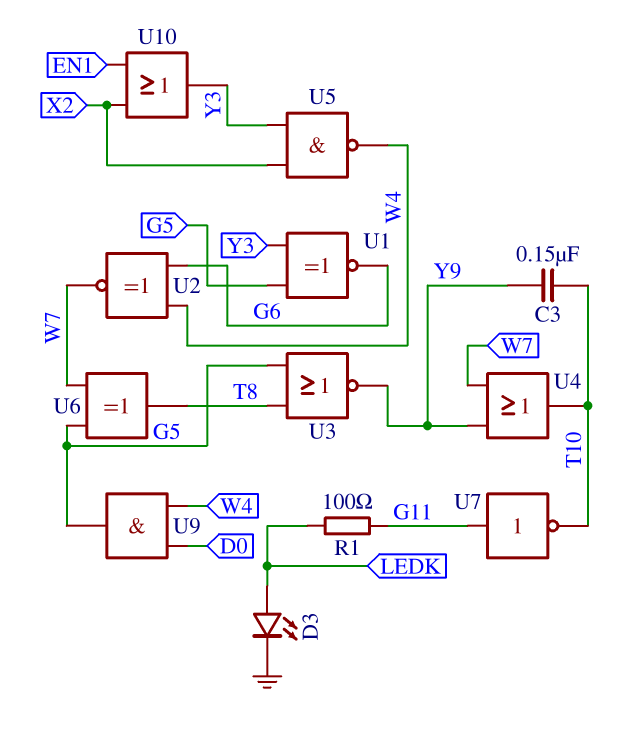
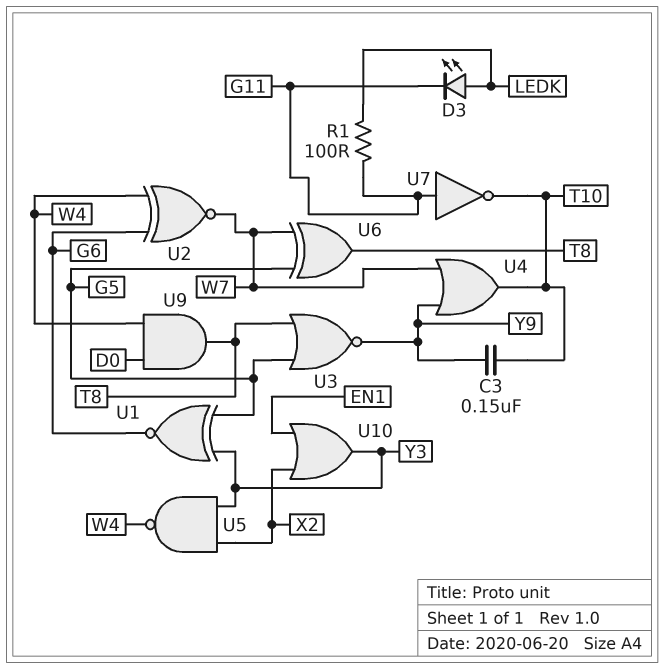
D3: LED (A LEDK, K GND) -> LED (A LEDK, K G11)
U9: AND (in D0, in W4, out G5) -> AND (in D0, in W4, out T8)

